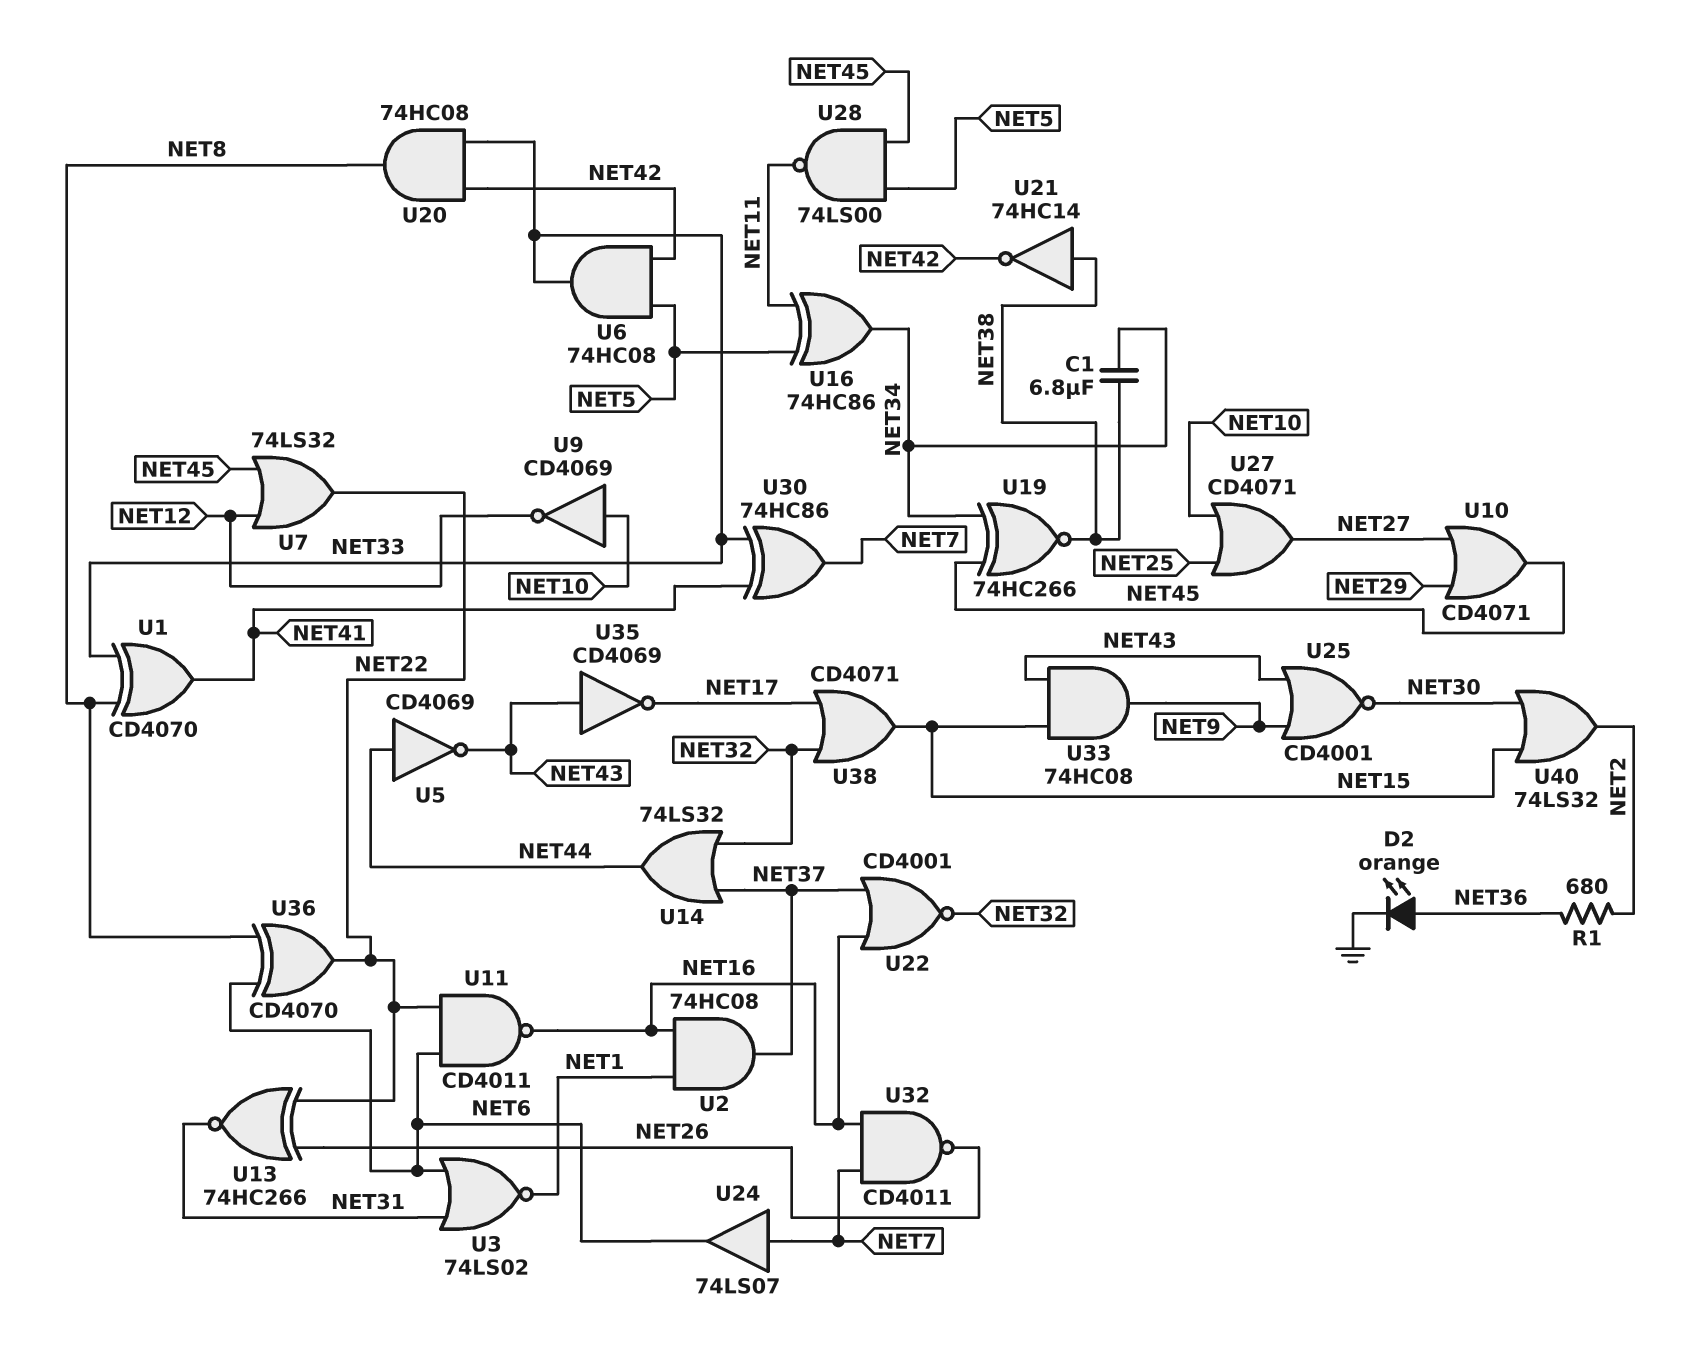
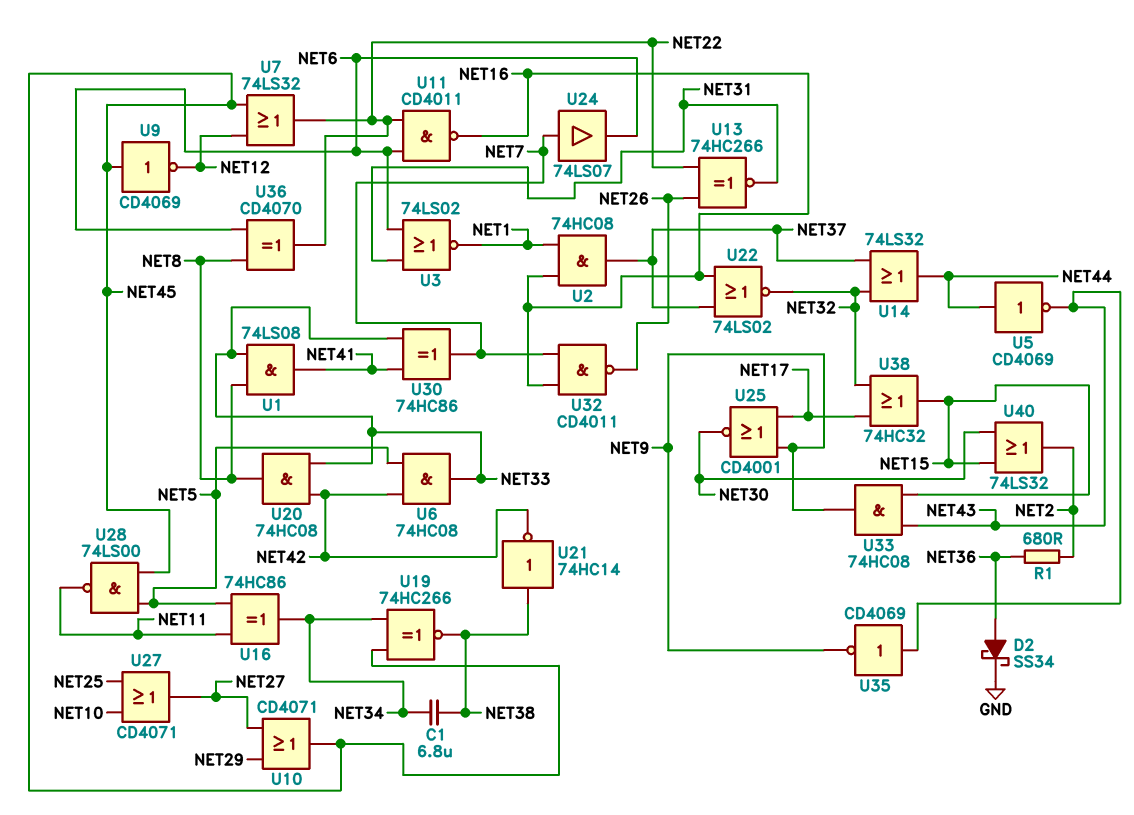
D2: LED orange (A NET36, K GND) -> schottky SS34 (A NET36, K GND)
U1: XOR CD4070 (in NET8, in NET33, out NET41) -> AND 74LS08 (in NET8, in NET33, out NET41)
U9: NOT CD4069 (in NET10, out NET12) -> NOT CD4069 (in NET45, out NET12)
U22: NOR CD4001 (in NET16, in NET37, out NET32) -> NOR 74LS02 (in NET16, in NET37, out NET32)
U25: NOR CD4001 (in NET9, in NET43, out NET30) -> NOR CD4001 (in NET9, in NET17, out NET30)
U35: NOT CD4069 (in NET43, out NET17) -> NOT CD4069 (in NET43, out NET9)
U38: OR CD4071 (in NET17, in NET32, out NET15) -> OR 74HC32 (in NET17, in NET32, out NET15)

